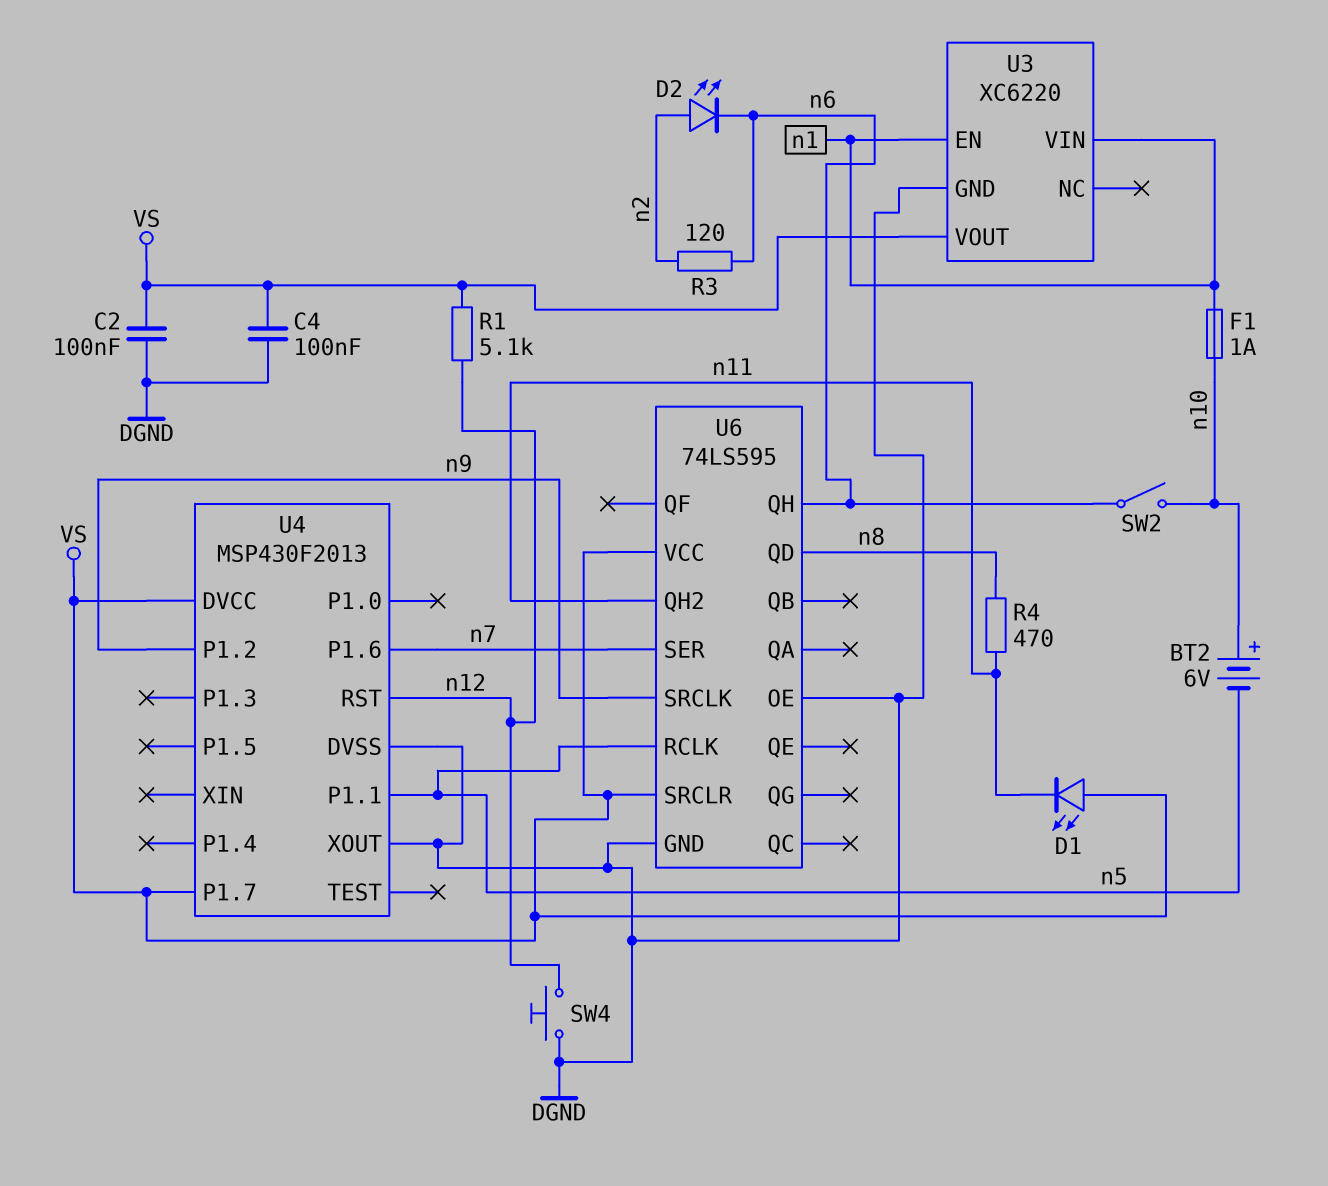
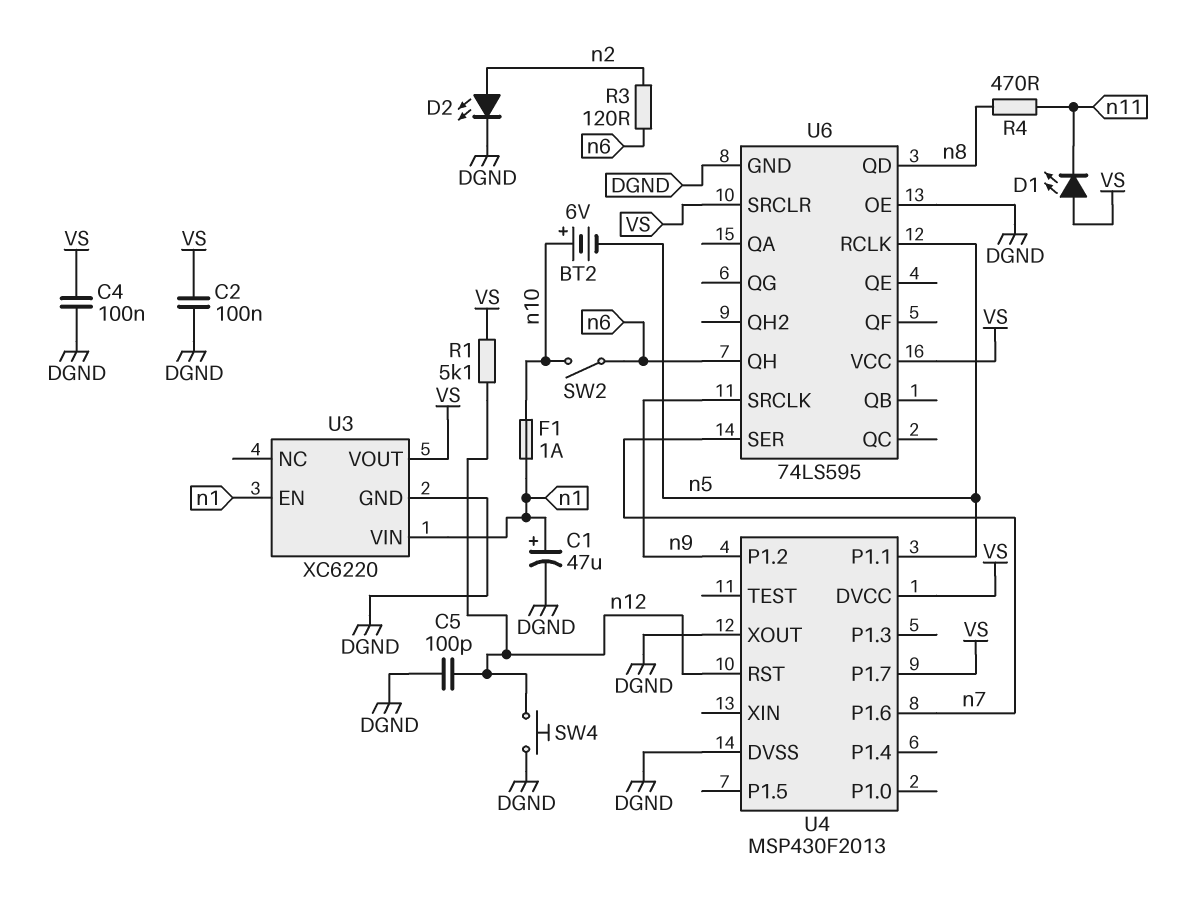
C1: none -> 47uF (plus n1, minus DGND)
C5: none -> 100pF (DGND, n12)
D2: LED (A n2, K n6) -> LED (A n2, K DGND)
U6 pin QH2: n11 -> none

